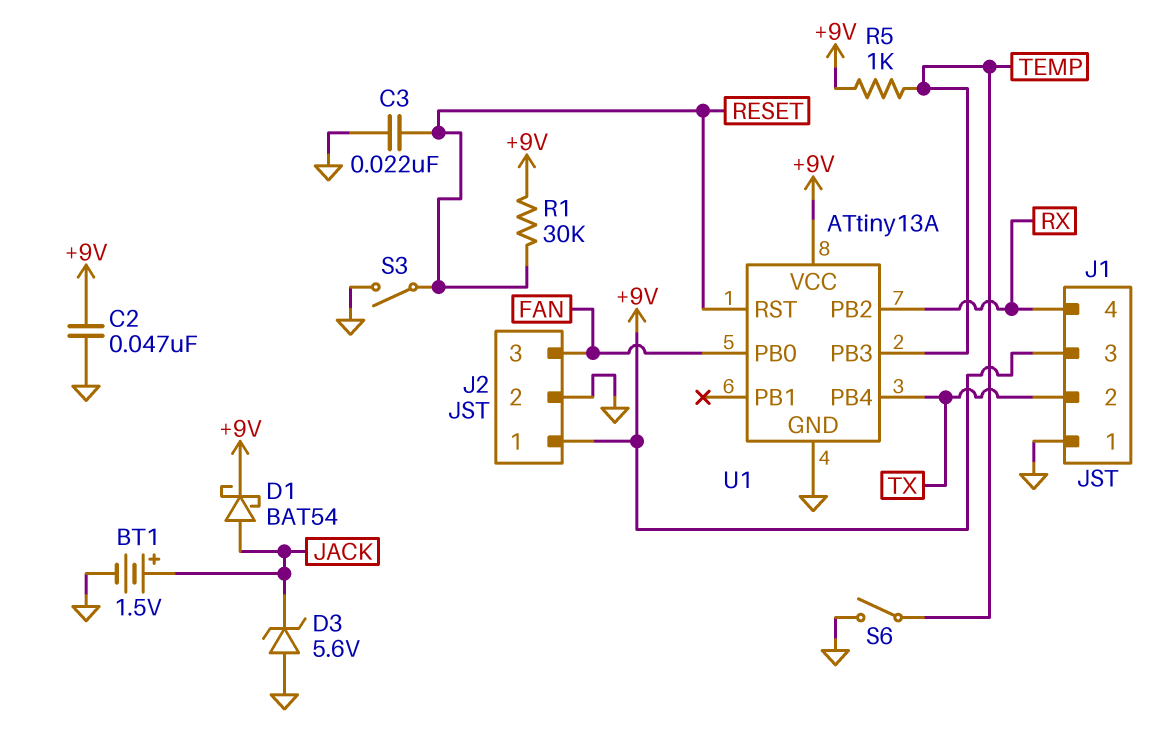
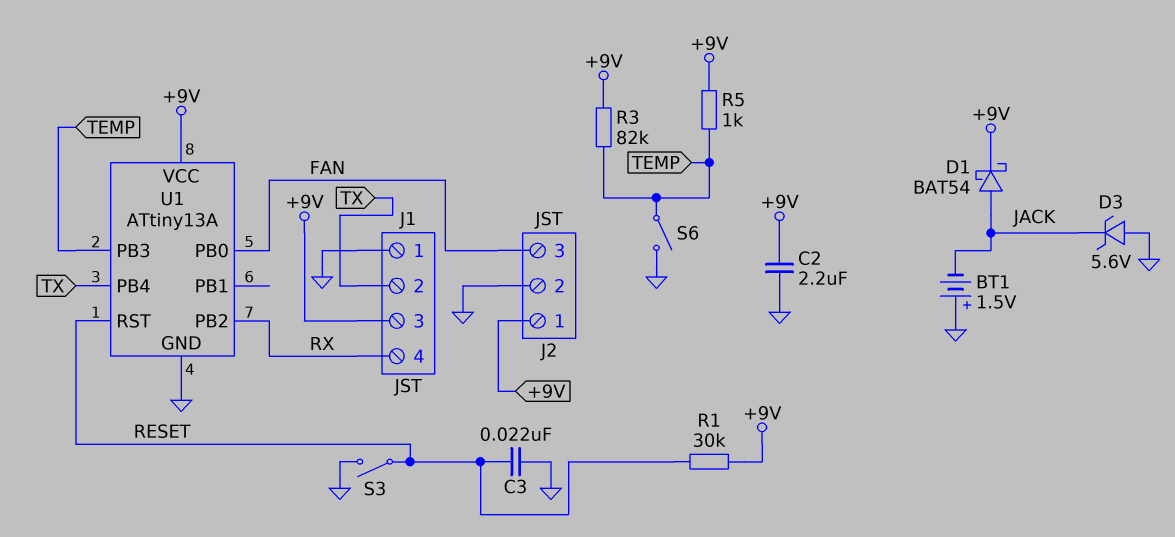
BT1: 1.5V (plus JACK, minus GND) -> 1.5V (plus GND, minus JACK)
C2: 47nF (+9V, GND) -> 2.2uF (+9V, GND)
R3: none -> 82k (+9V, TEMP)

